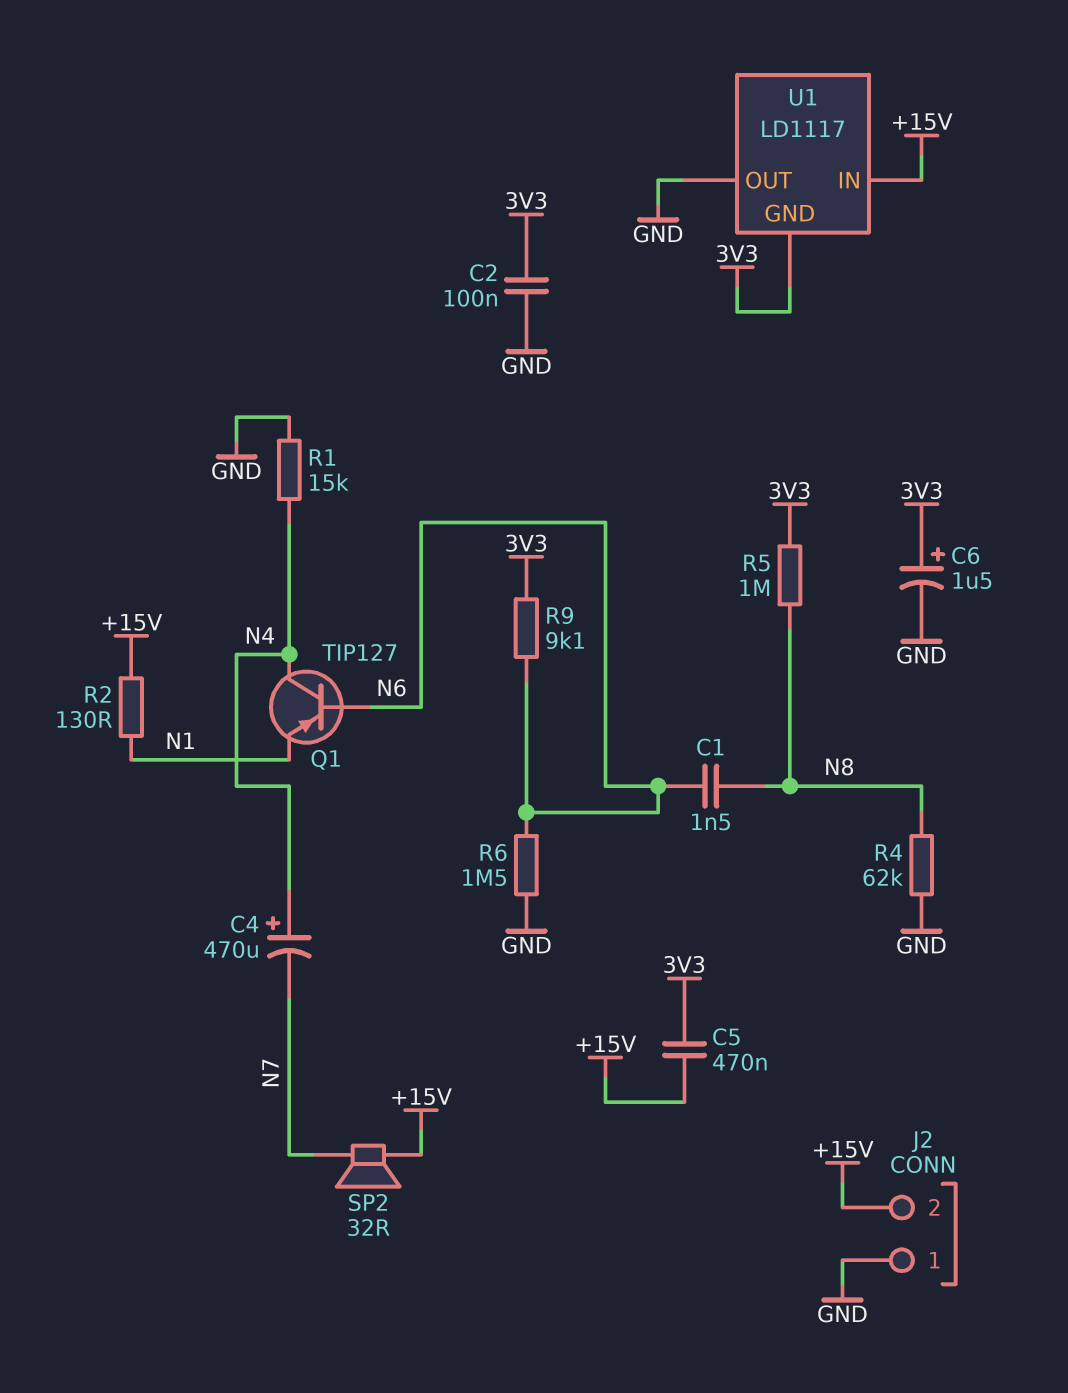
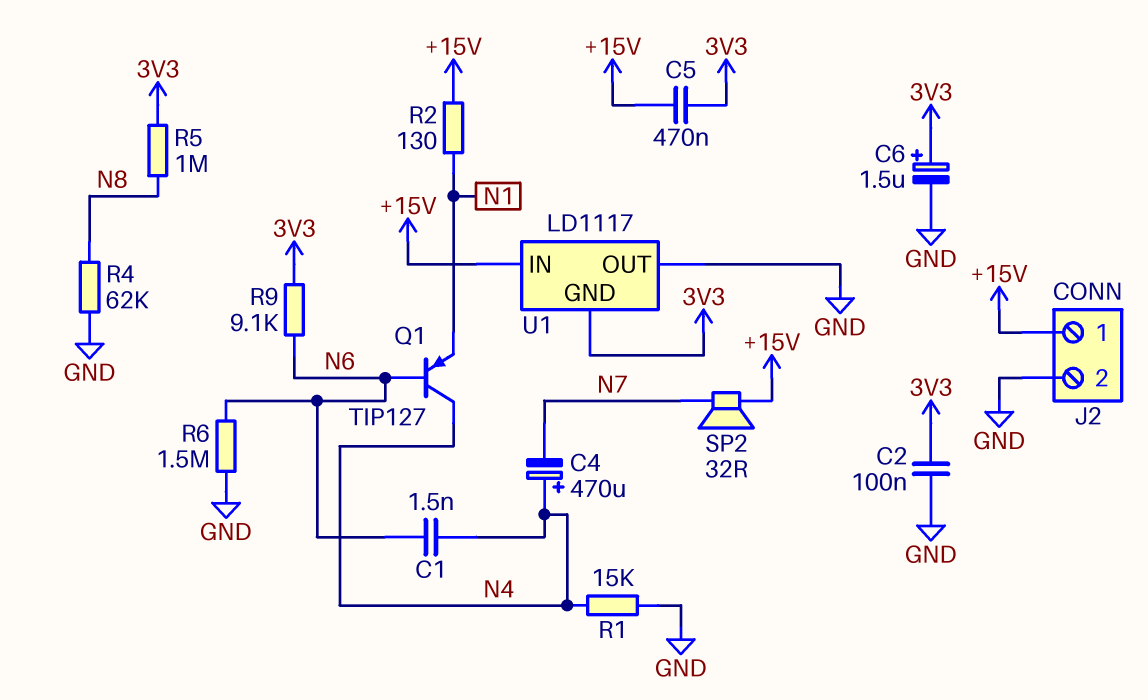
C1: 1.5nF (N6, N8) -> 1.5nF (N4, N6)
J2 pin 1: GND -> +15V
J2 pin 2: +15V -> GND

